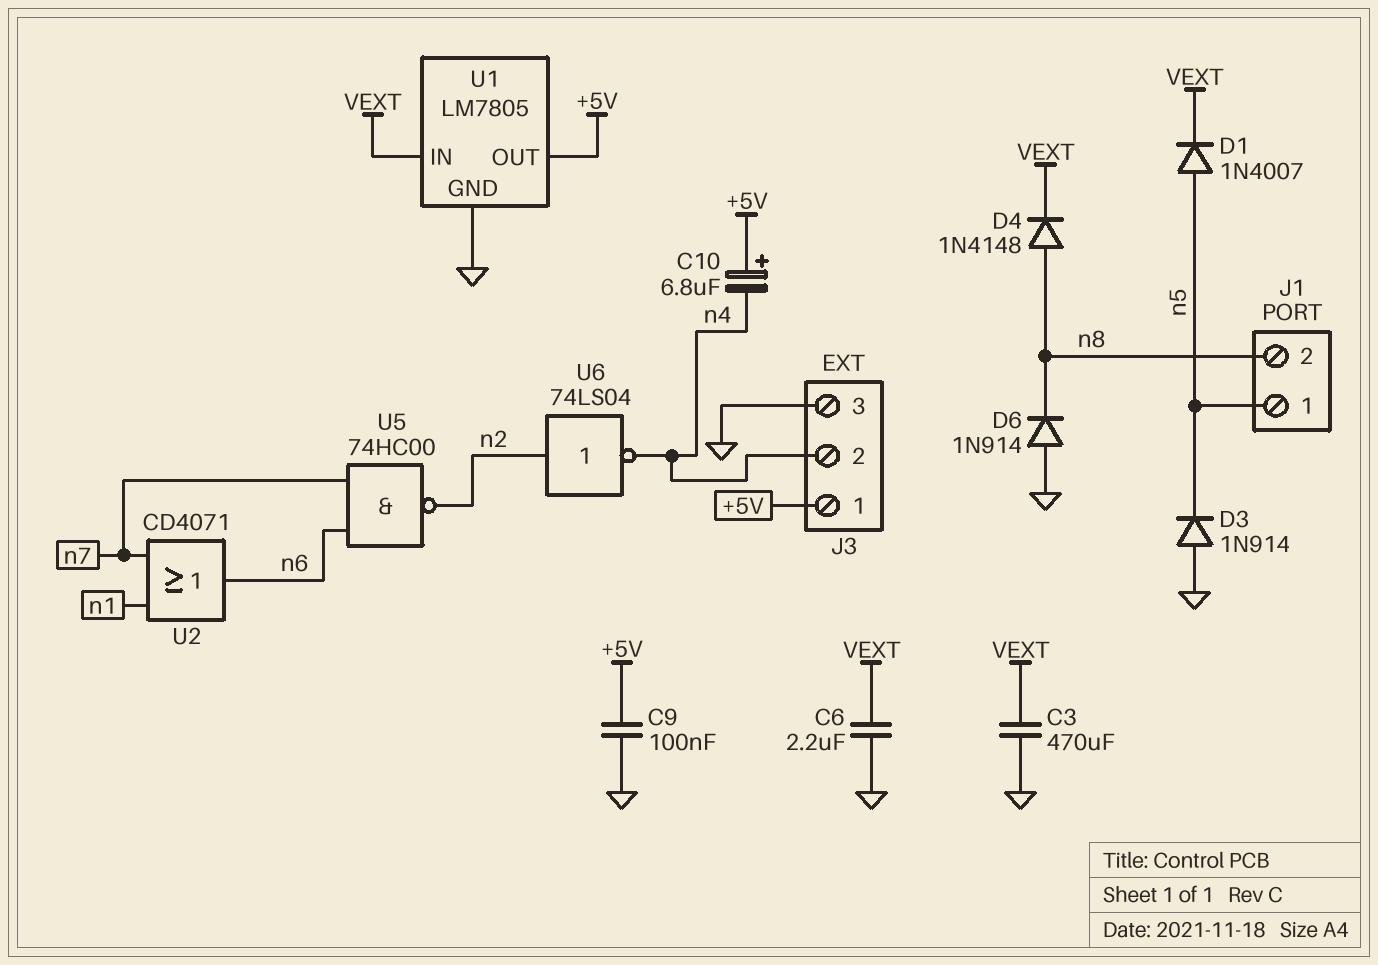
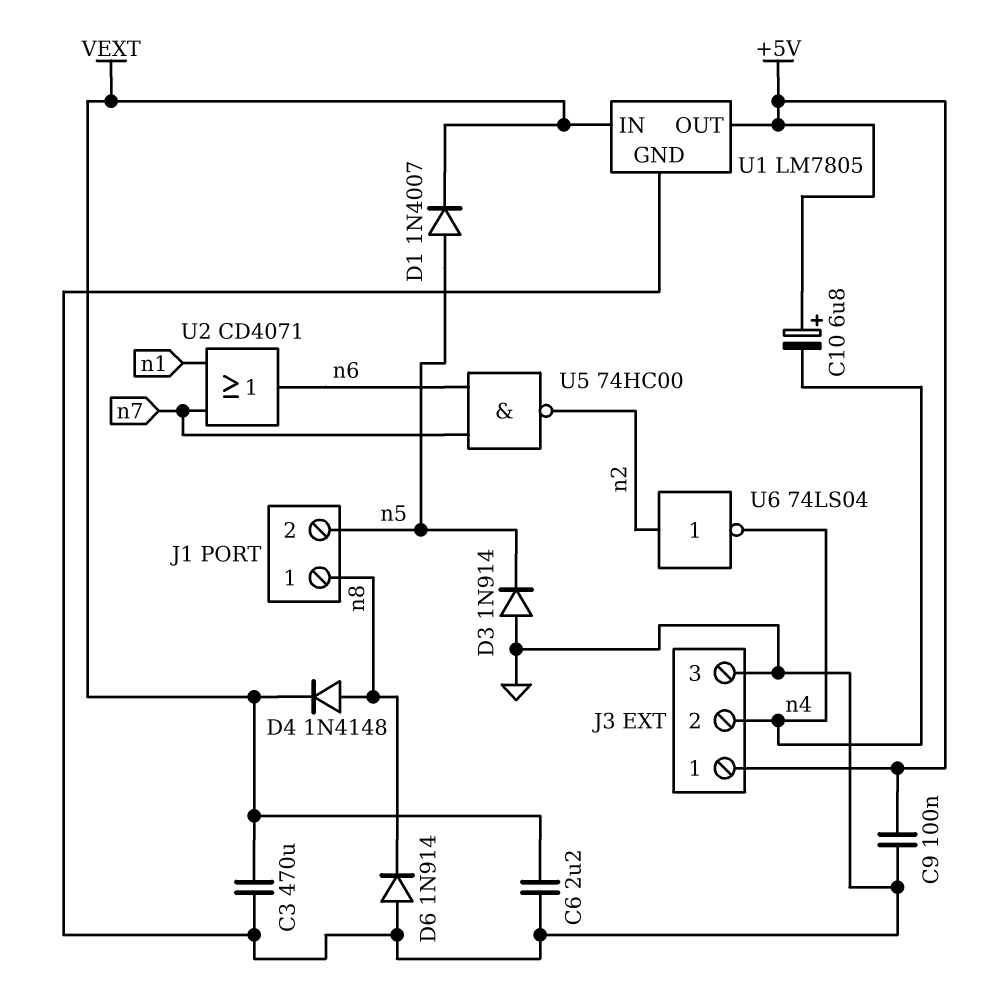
J1 pin 1: n5 -> n8
J1 pin 2: n8 -> n5

